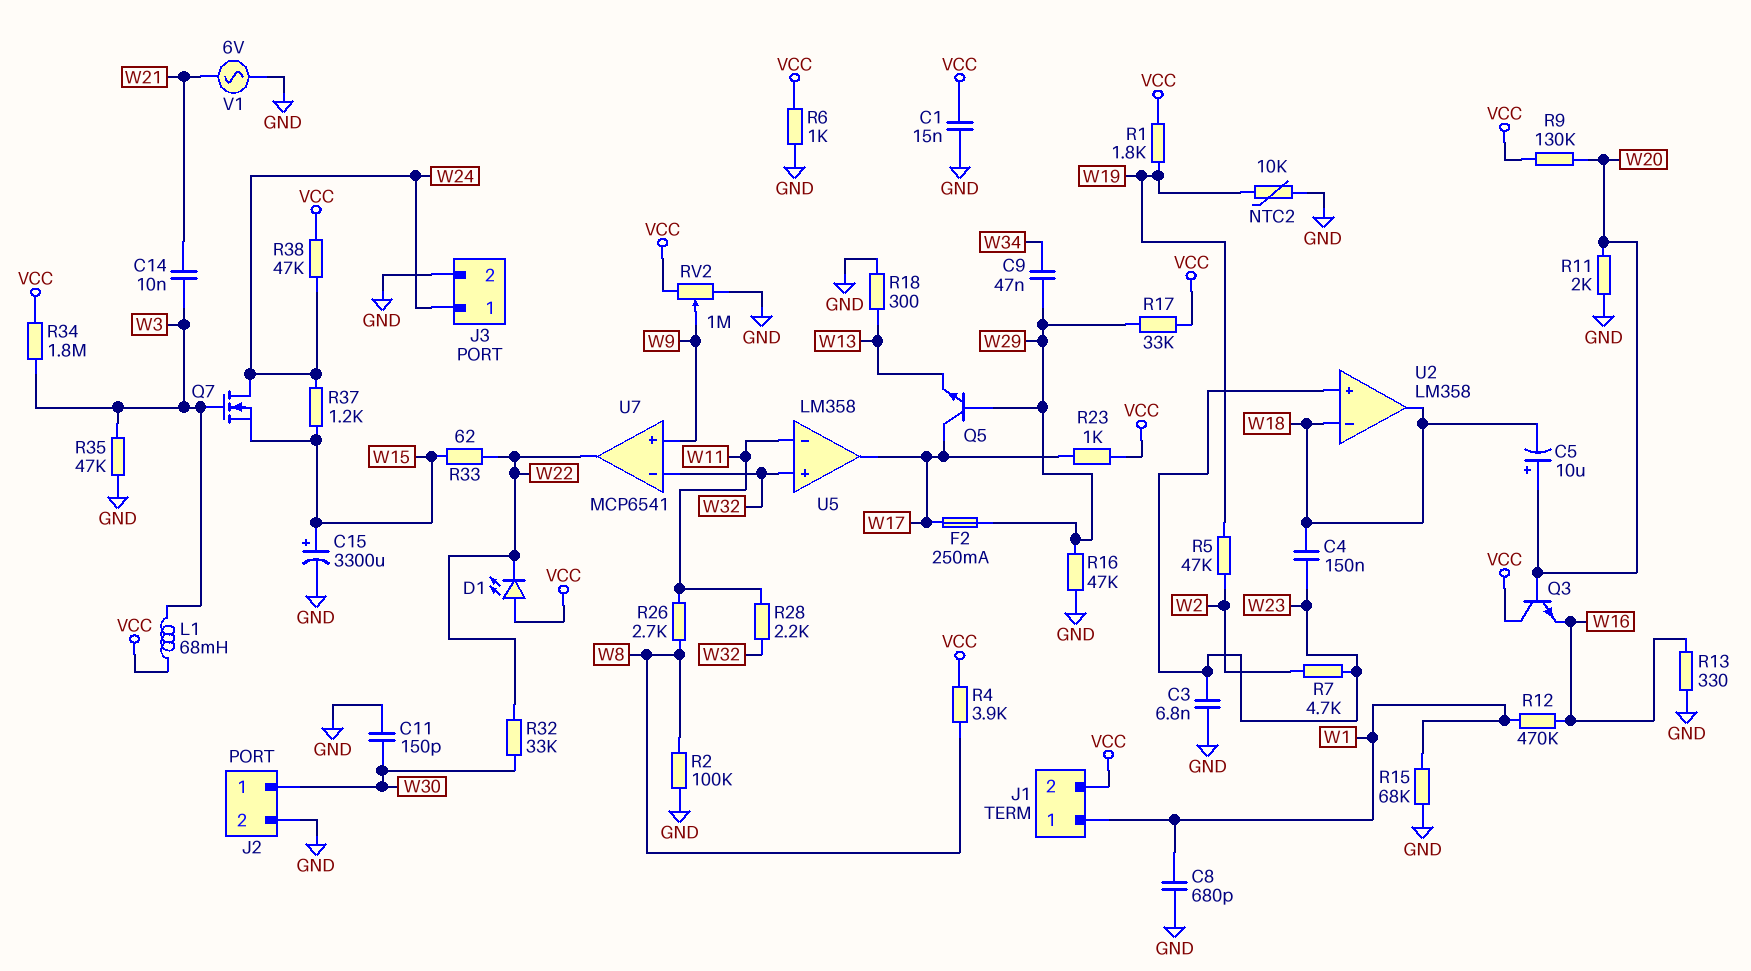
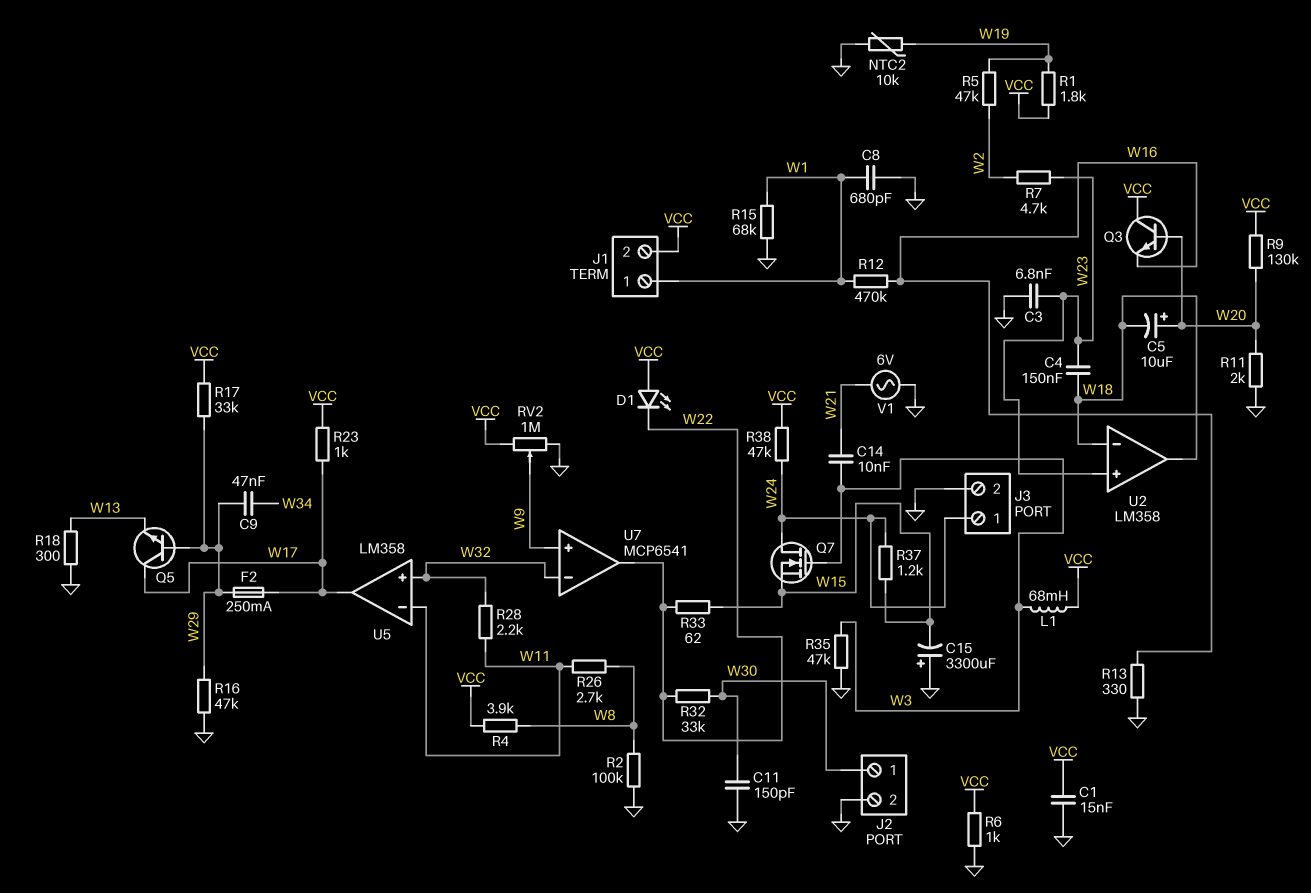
C15: 3300uF (plus W15, minus GND) -> 3300uF (plus GND, minus W15)
R34: 1.8M (VCC, W3) -> none

